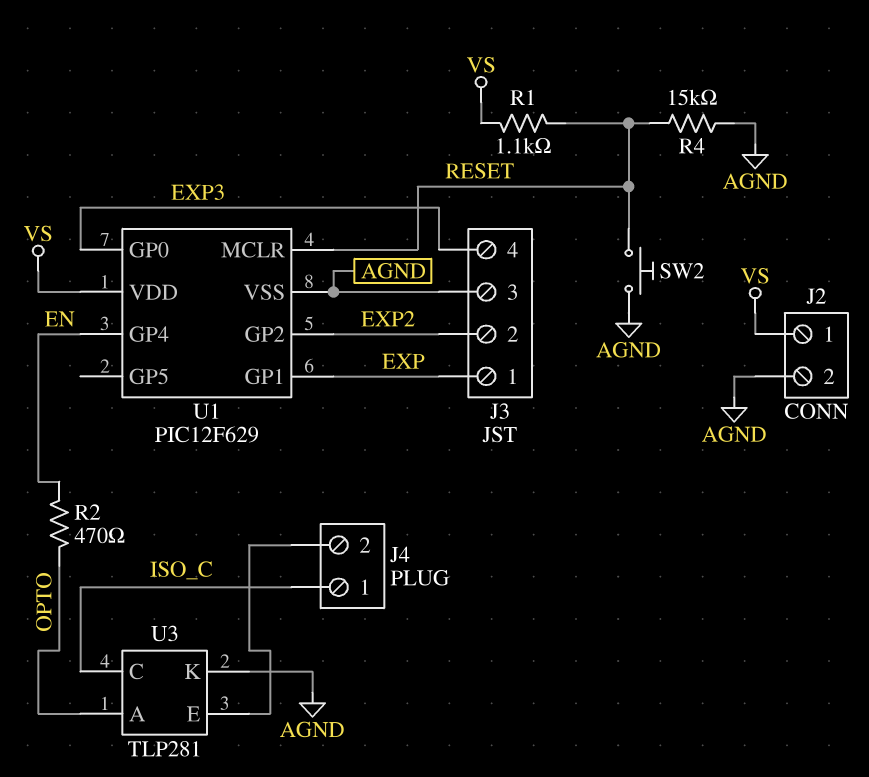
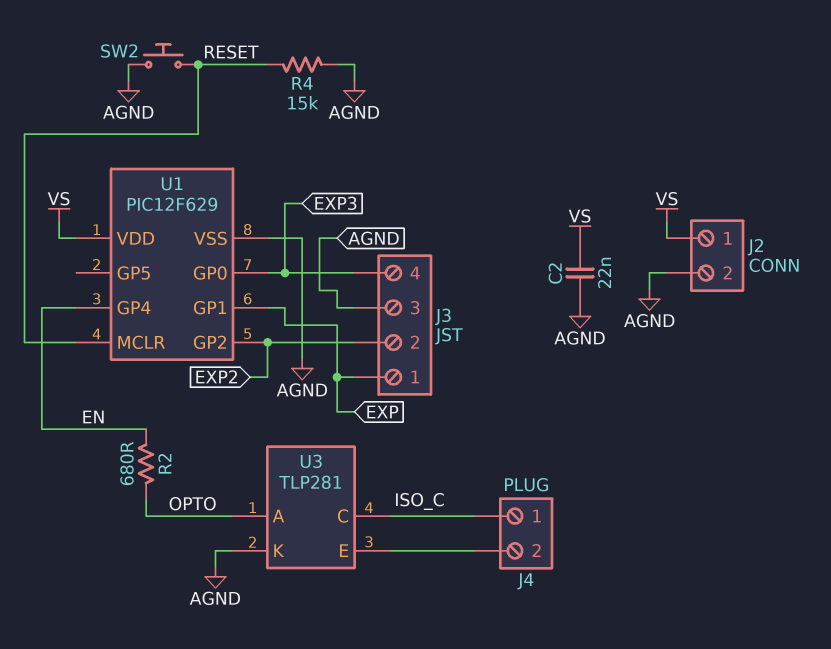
C2: none -> 22nF (AGND, VS)
R1: 1.1k (RESET, VS) -> none
R2: 470 (EN, OPTO) -> 680 (EN, OPTO)

